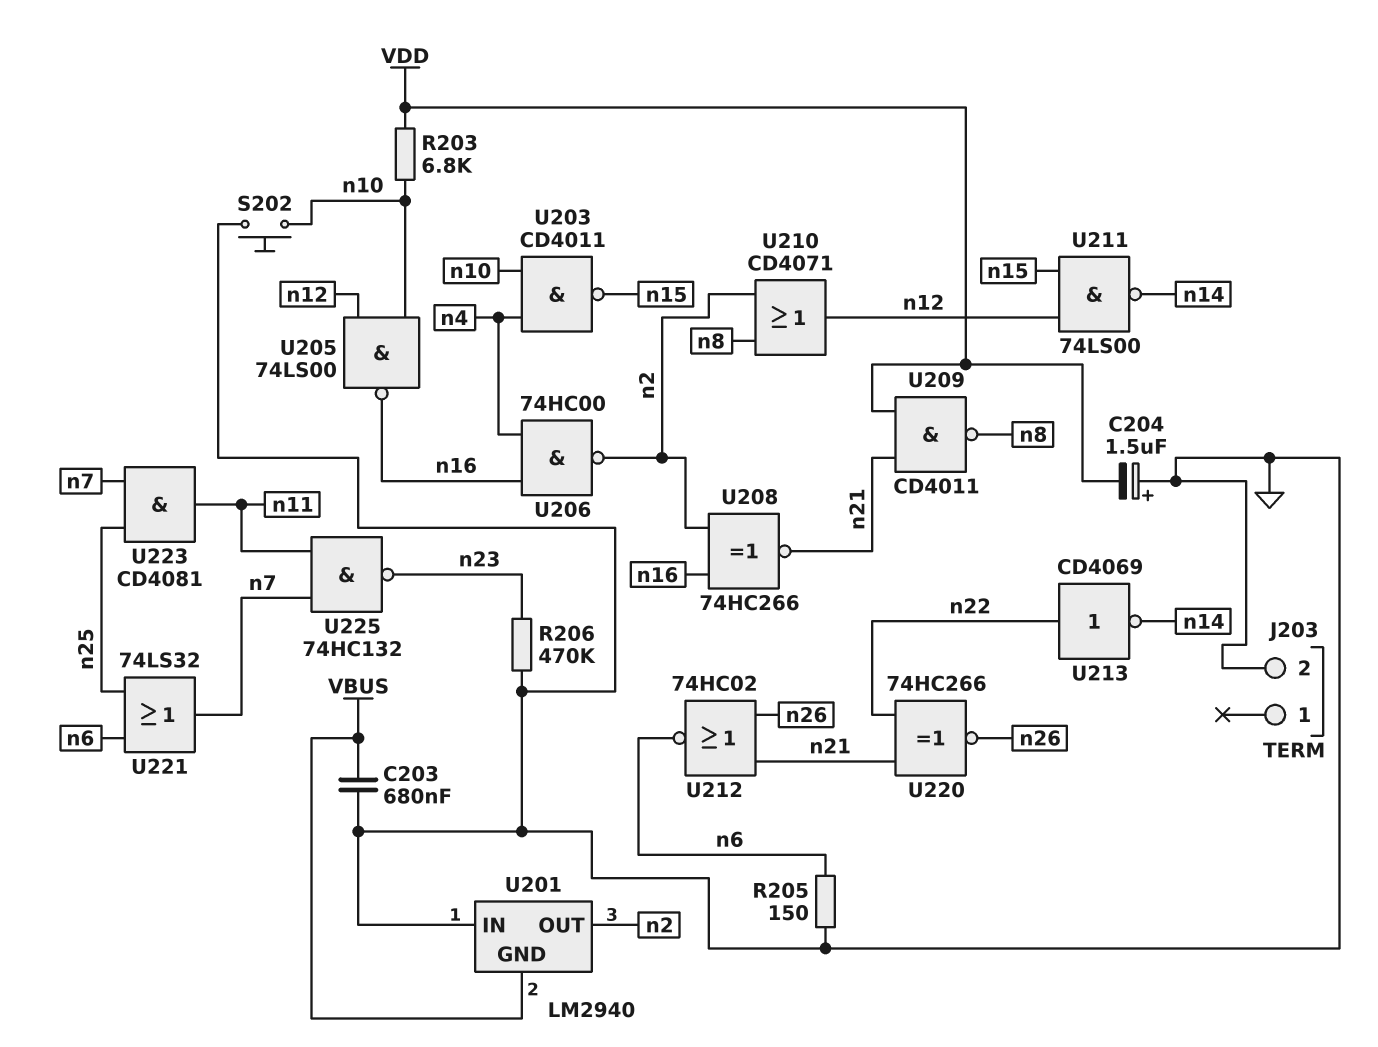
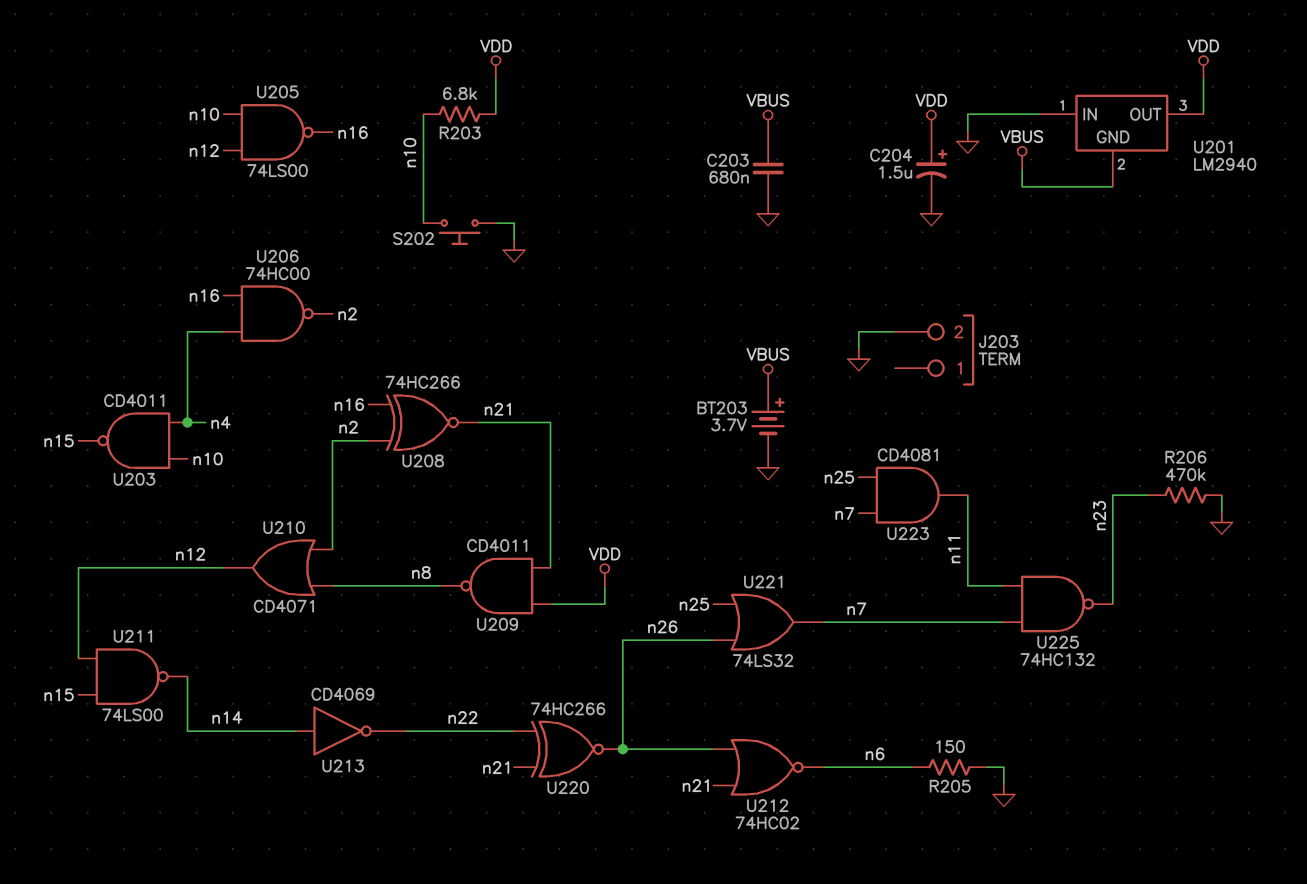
BT203: none -> 3.7V (plus VBUS, minus GND)
C204: 1.5uF (plus GND, minus VDD) -> 1.5uF (plus VDD, minus GND)
U201 pin OUT: n2 -> VDD
U213: NOT CD4069 (in n22, out n14) -> NOT CD4069 (in n14, out n22)
U221: OR 74LS32 (in n6, in n25, out n7) -> OR 74LS32 (in n25, in n26, out n7)

